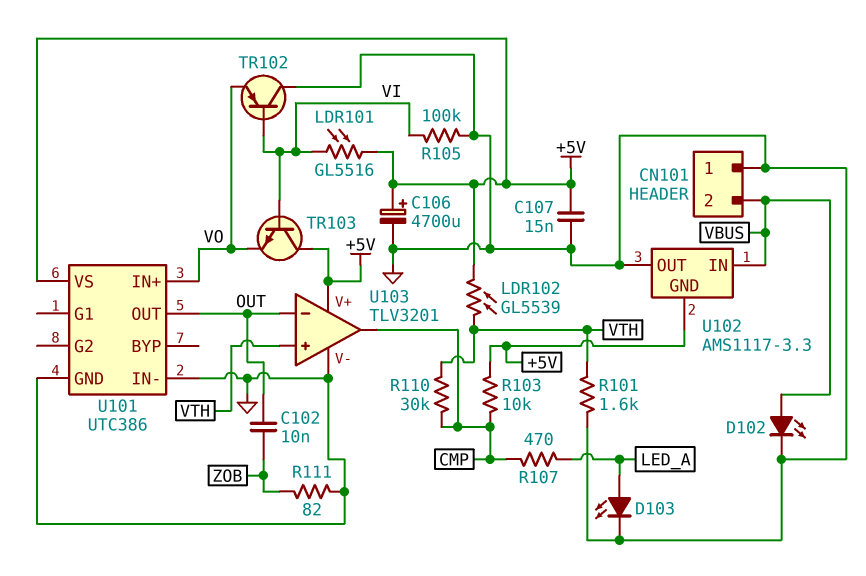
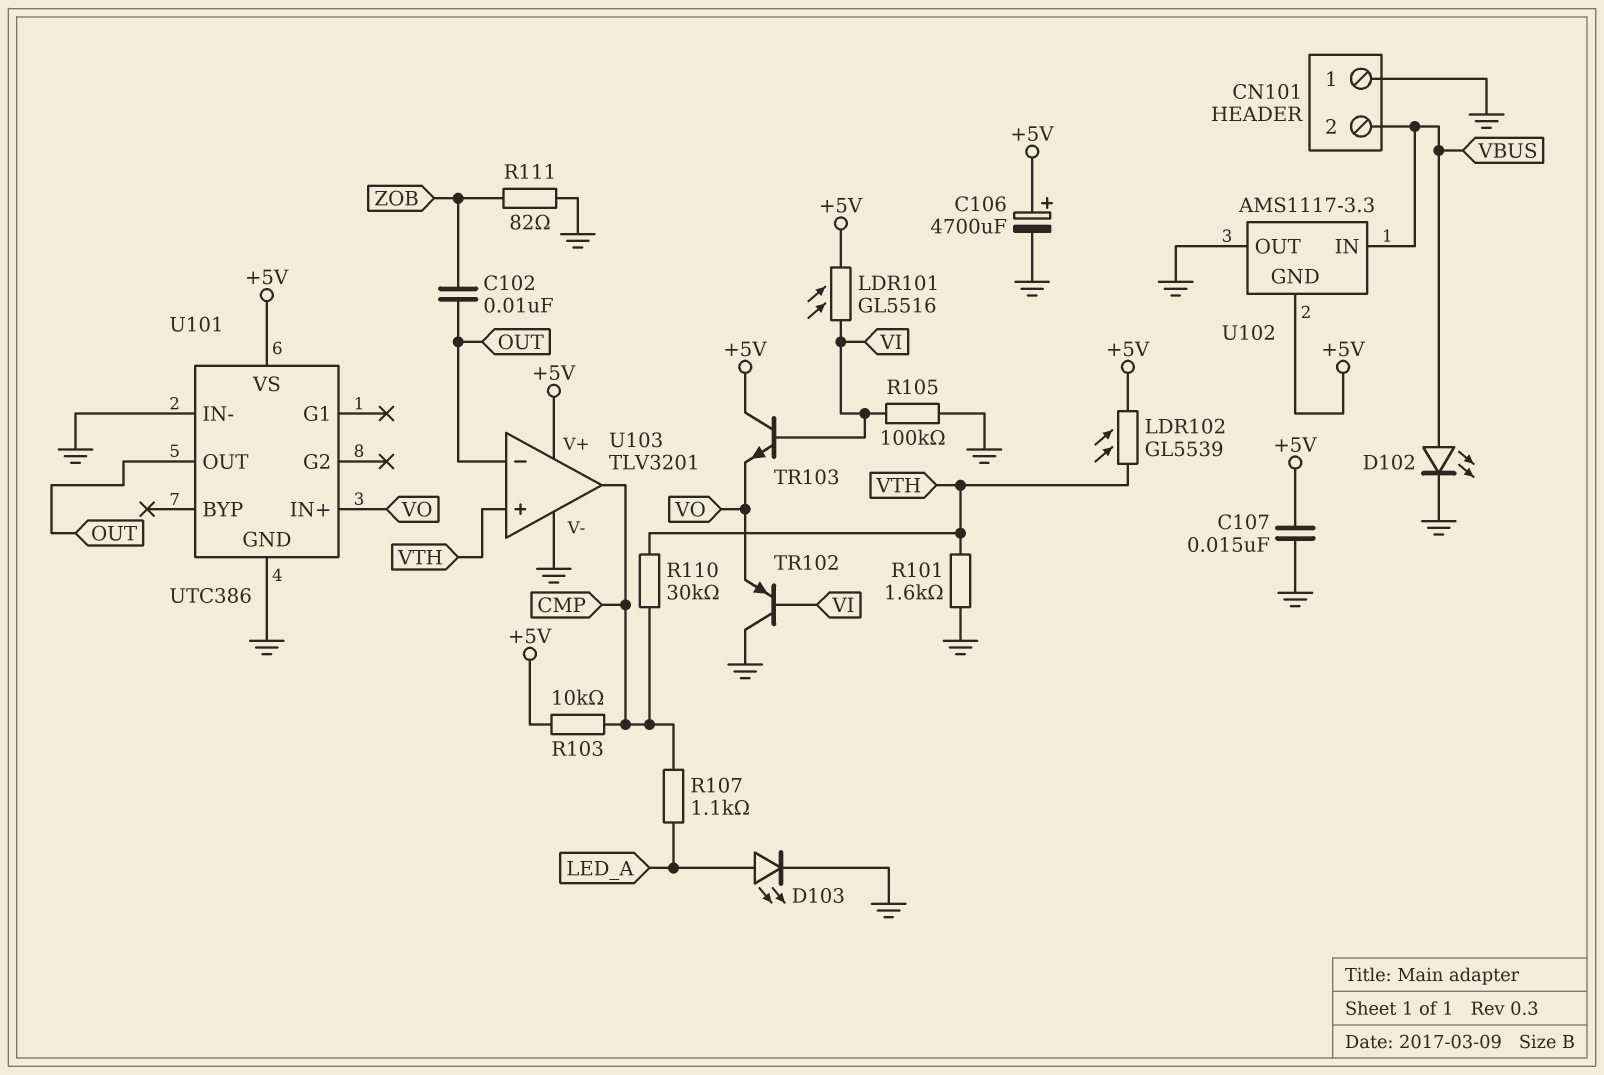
R107: 470 (CMP, LED_A) -> 1.1k (CMP, LED_A)

